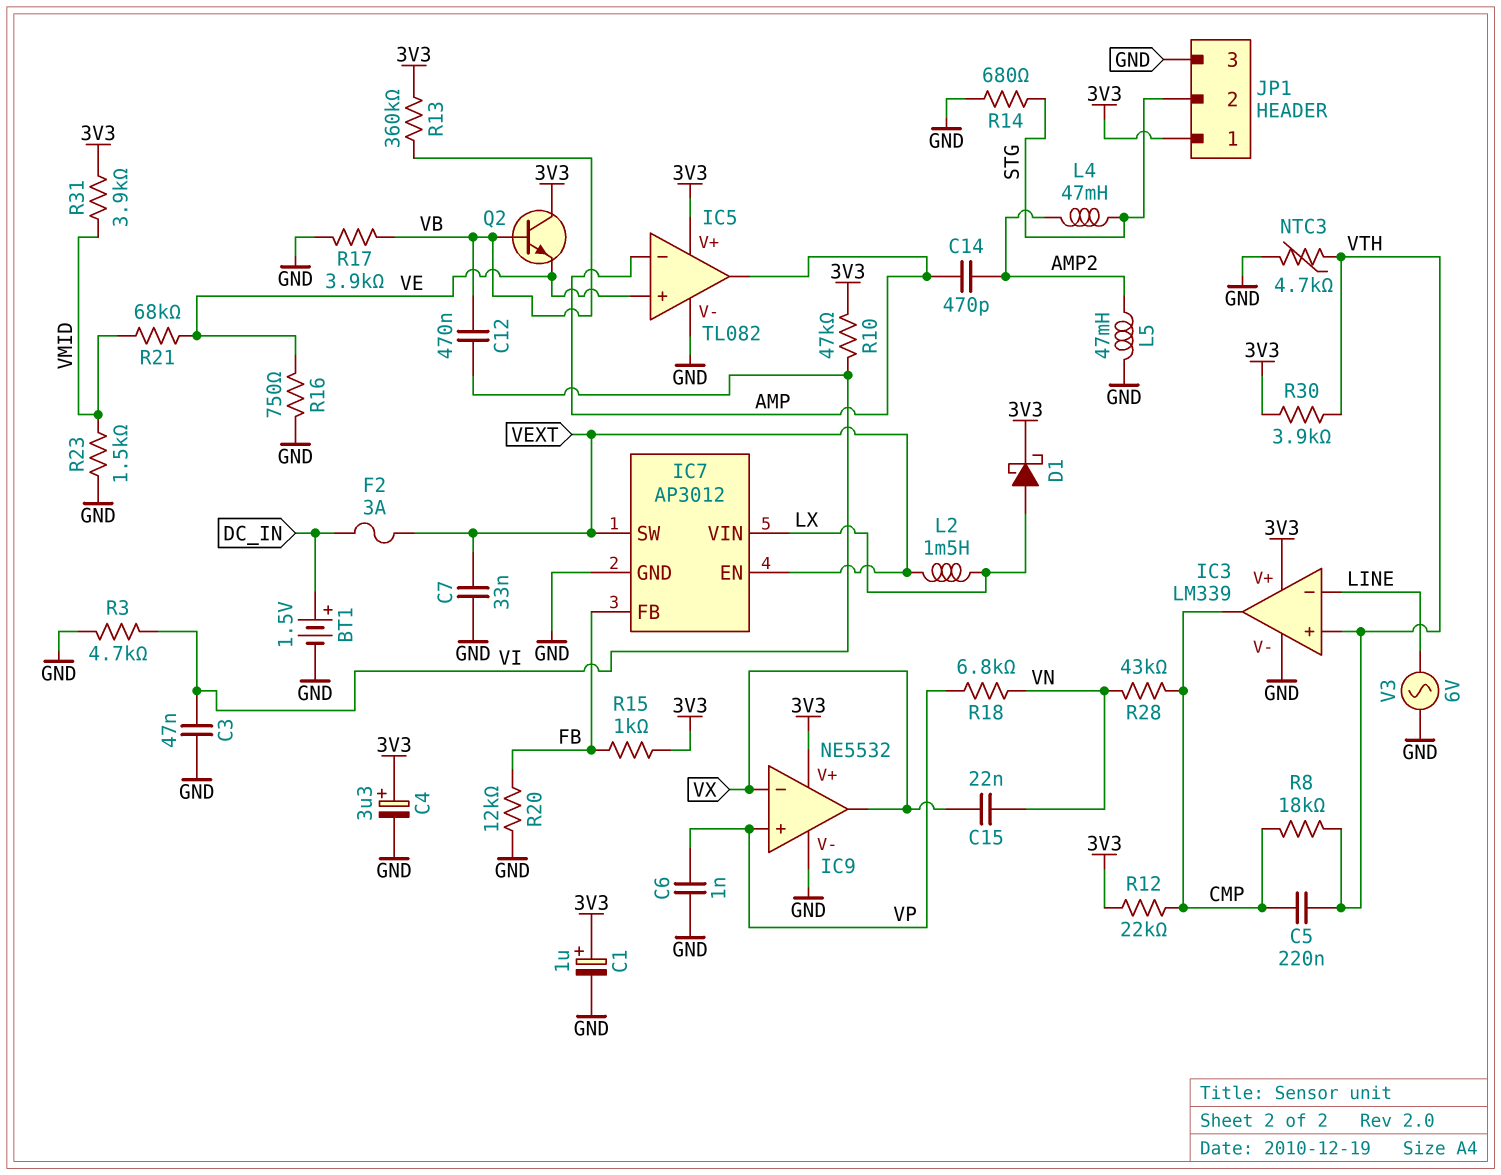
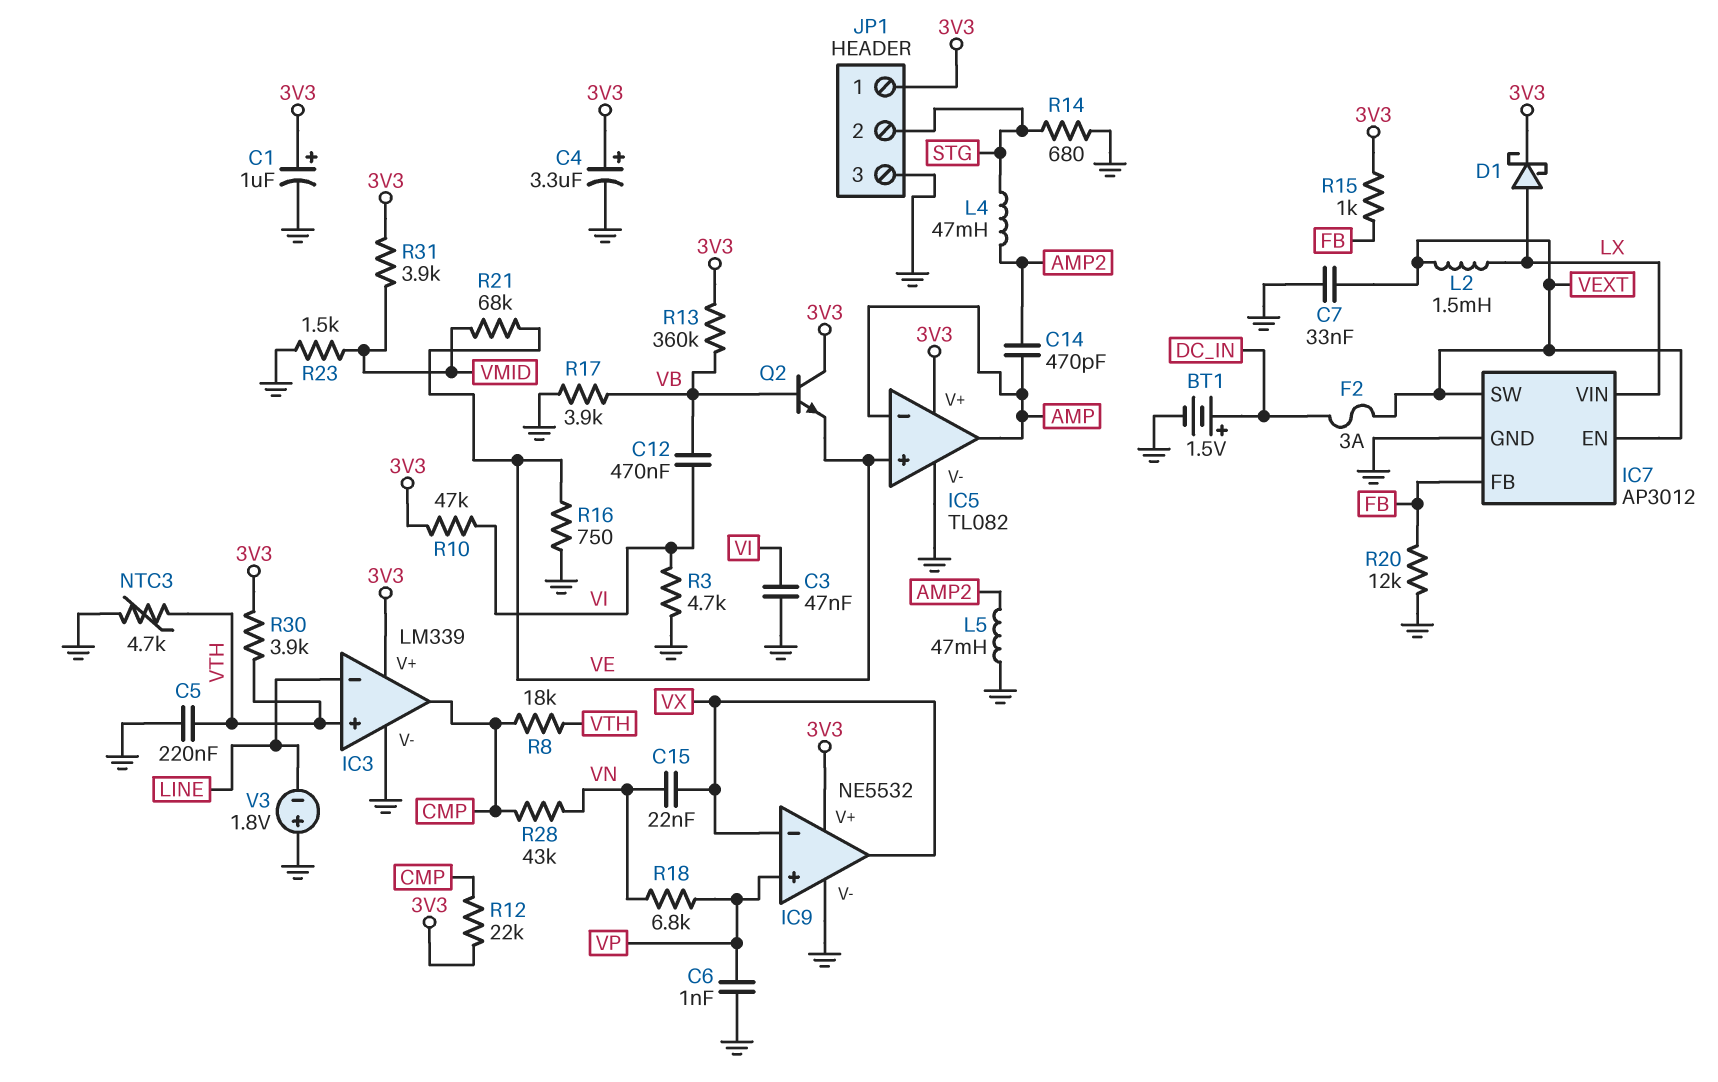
C5: 220nF (CMP, VTH) -> 220nF (GND, VTH)
V3: AC 6V (GND, LINE) -> 1.8V (plus GND, minus LINE)

